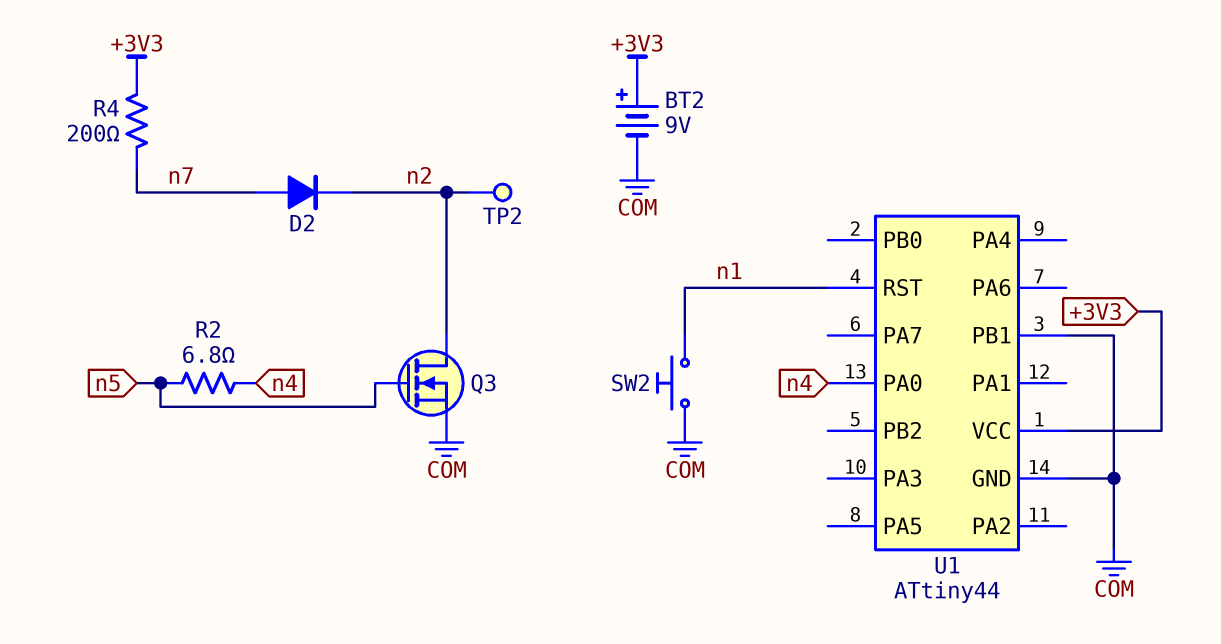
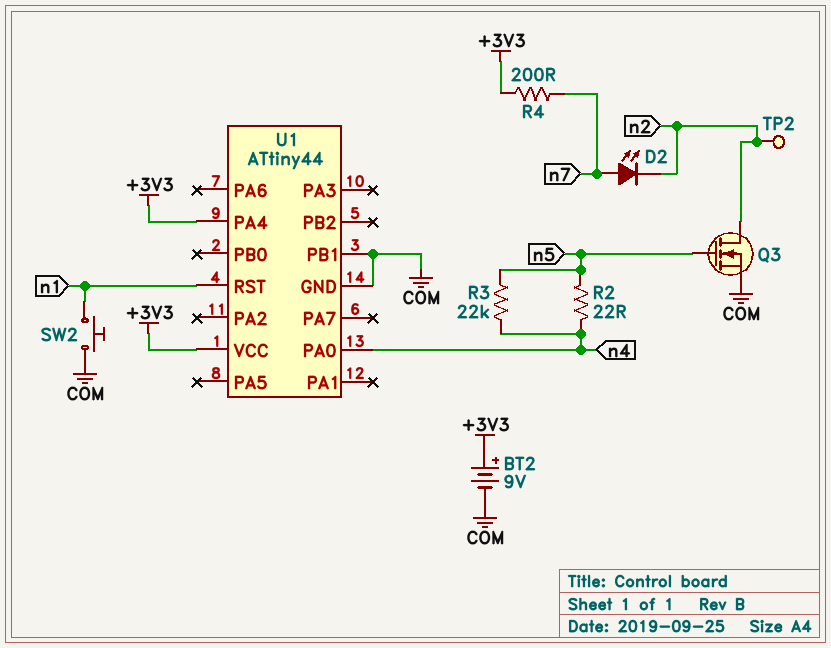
D2: diode (A n7, K n2) -> LED (A n7, K n2)
R2: 6.8 (n4, n5) -> 22 (n4, n5)
R3: none -> 22k (n4, n5)
U1 pin PA4: none -> +3V3

